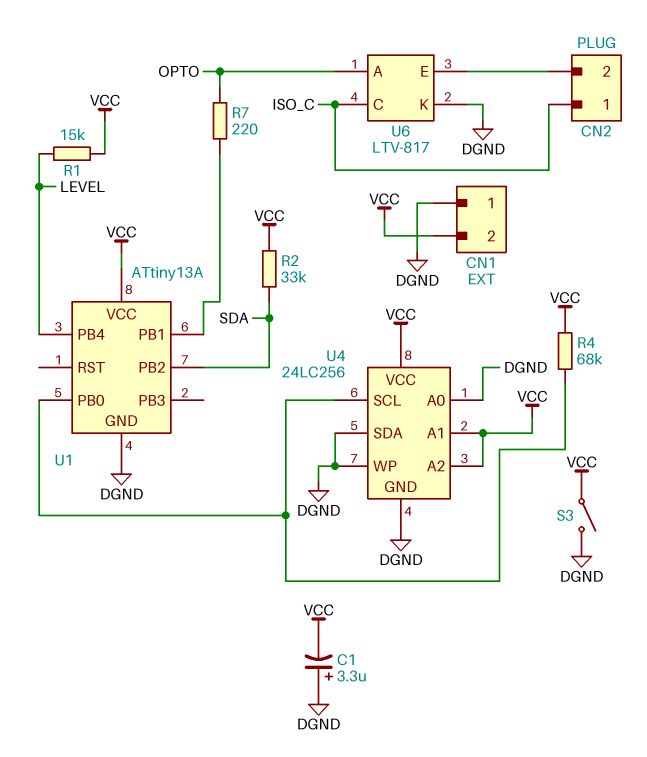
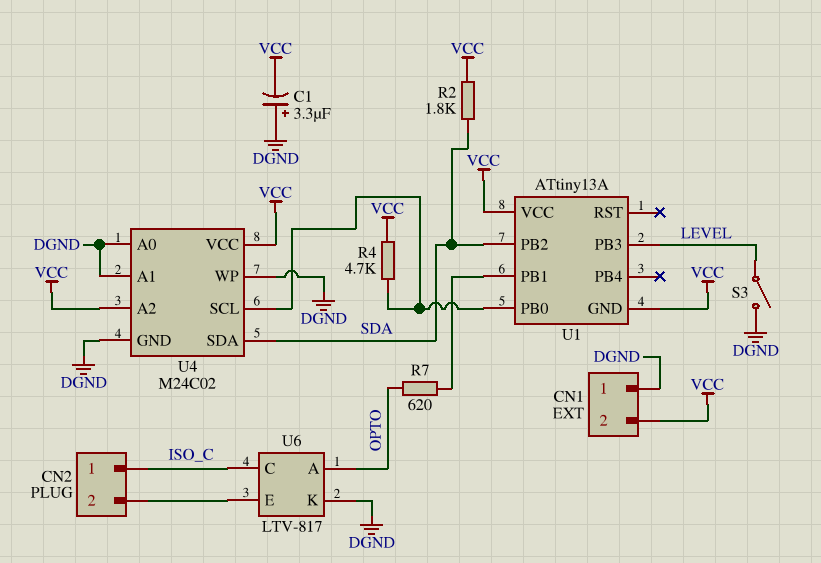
R1: 15k (LEVEL, VCC) -> none
R2: 33k (SDA, VCC) -> 1.8k (SDA, VCC)
R4: 68k (U1/PB0, VCC) -> 4.7k (U1/PB0, VCC)
R7: 220 (OPTO, U1/PB1) -> 620 (OPTO, U1/PB1)
S3: switch (DGND, VCC) -> switch (DGND, LEVEL)
U1 pin GND: DGND -> VCC
U1 pin PB3: none -> LEVEL
U1 pin PB4: LEVEL -> none
U4: 24LC256 -> M24C02
U4 pin A1: VCC -> DGND
U4 pin SDA: DGND -> SDA

